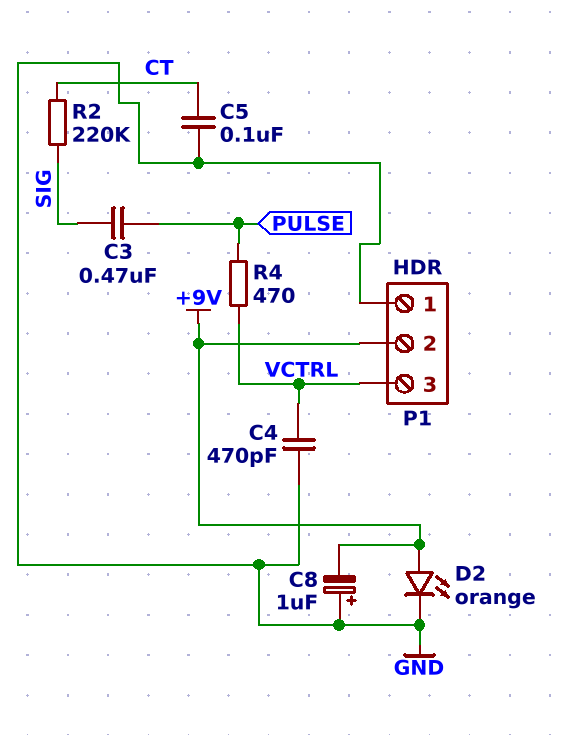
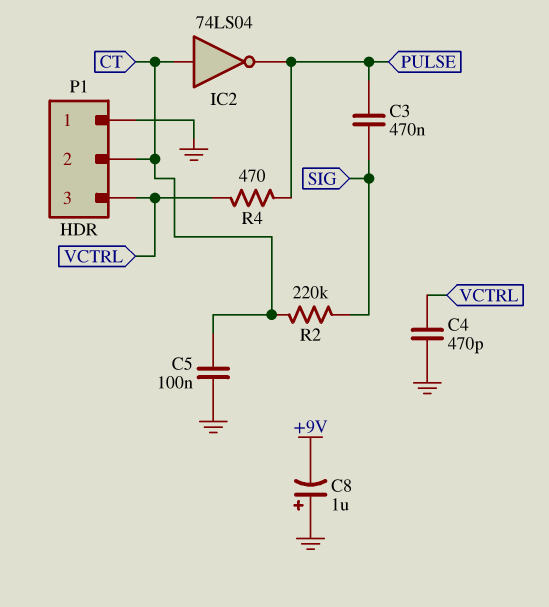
D2: LED orange (A +9V, K GND) -> none
IC2: none -> NOT 74LS04 (in CT, out PULSE)
P1 pin 2: +9V -> CT

